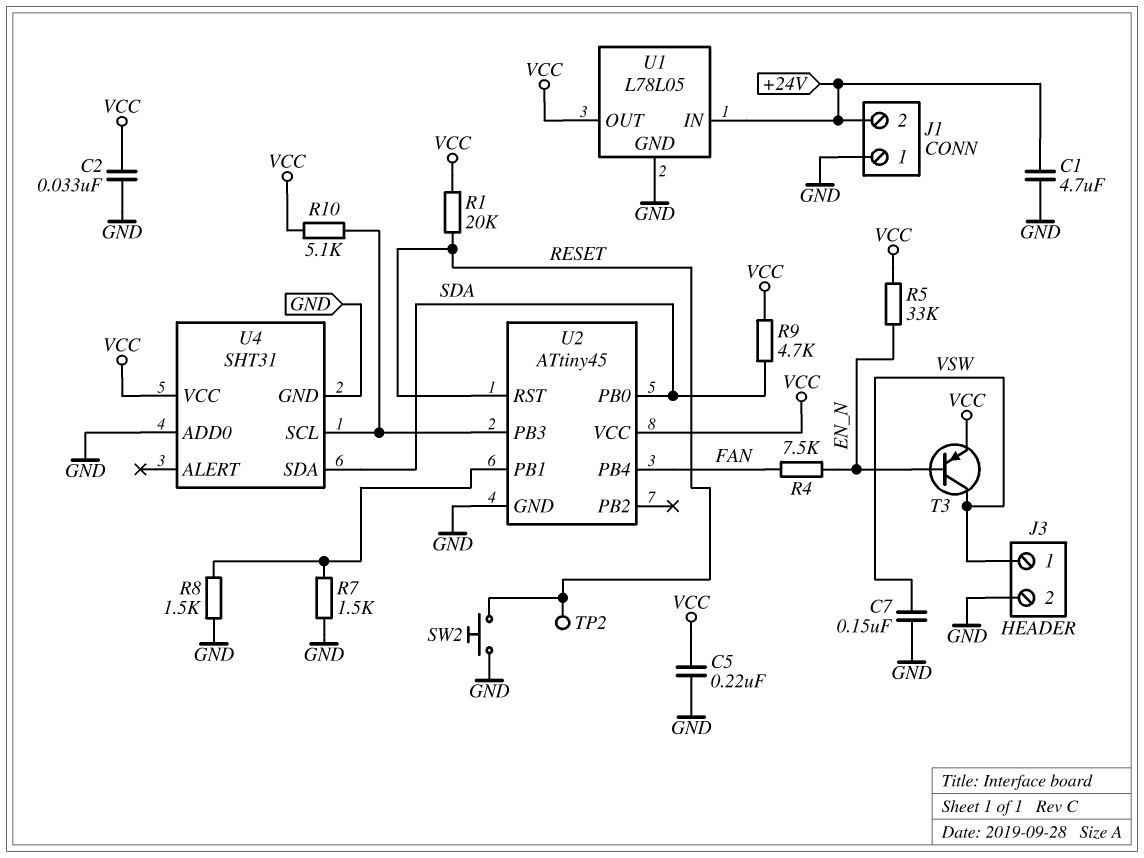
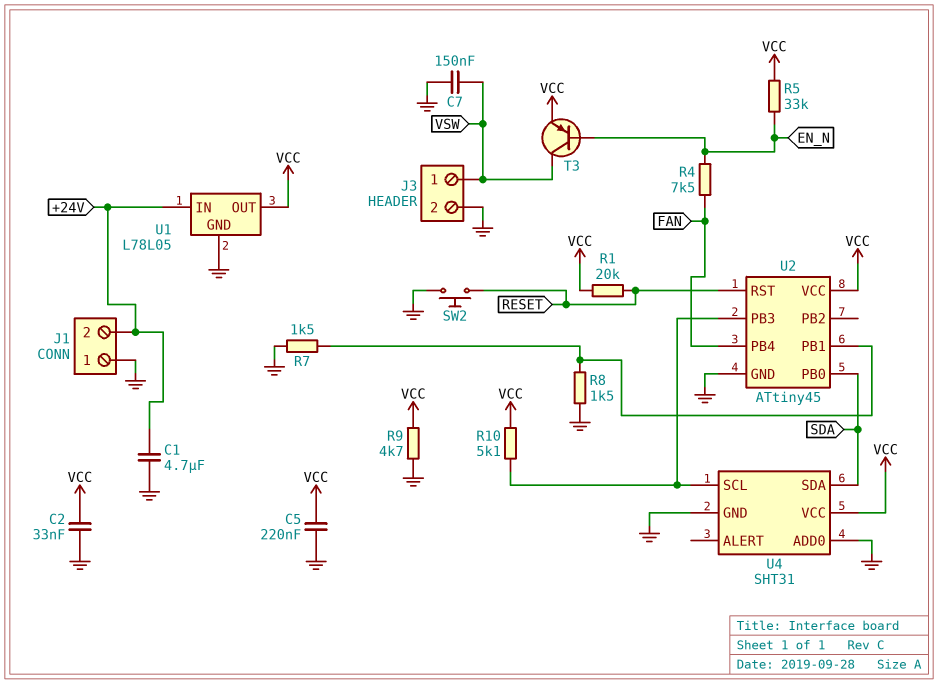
R9: 4.7k (SDA, VCC) -> 4.7k (GND, VCC)
TP2: test point (RESET) -> none

